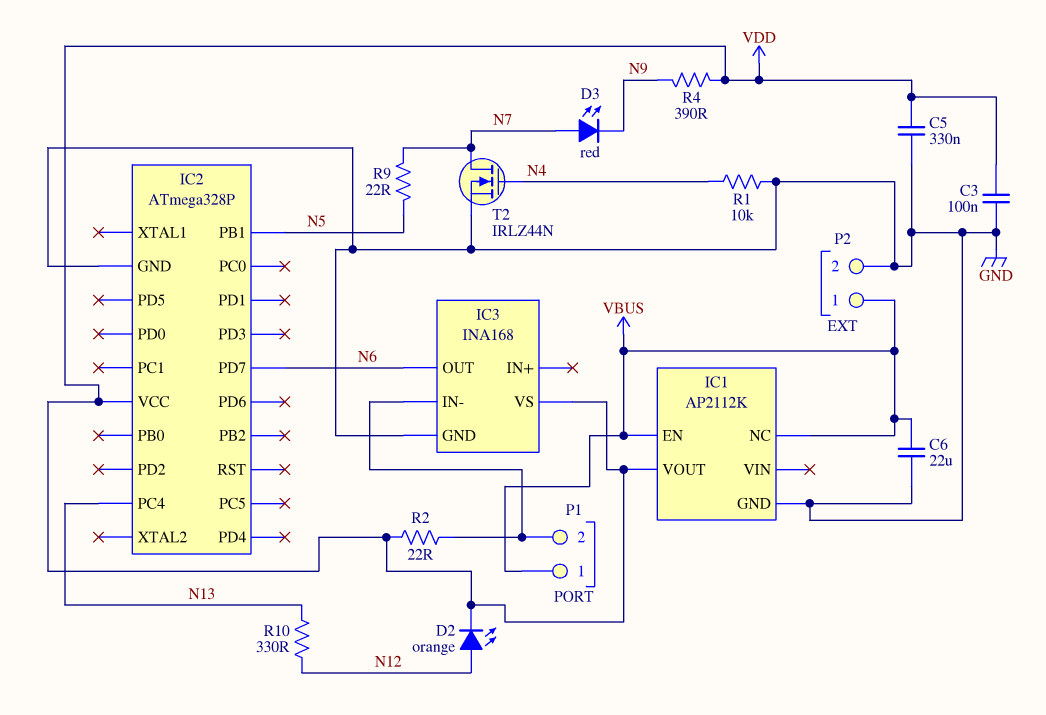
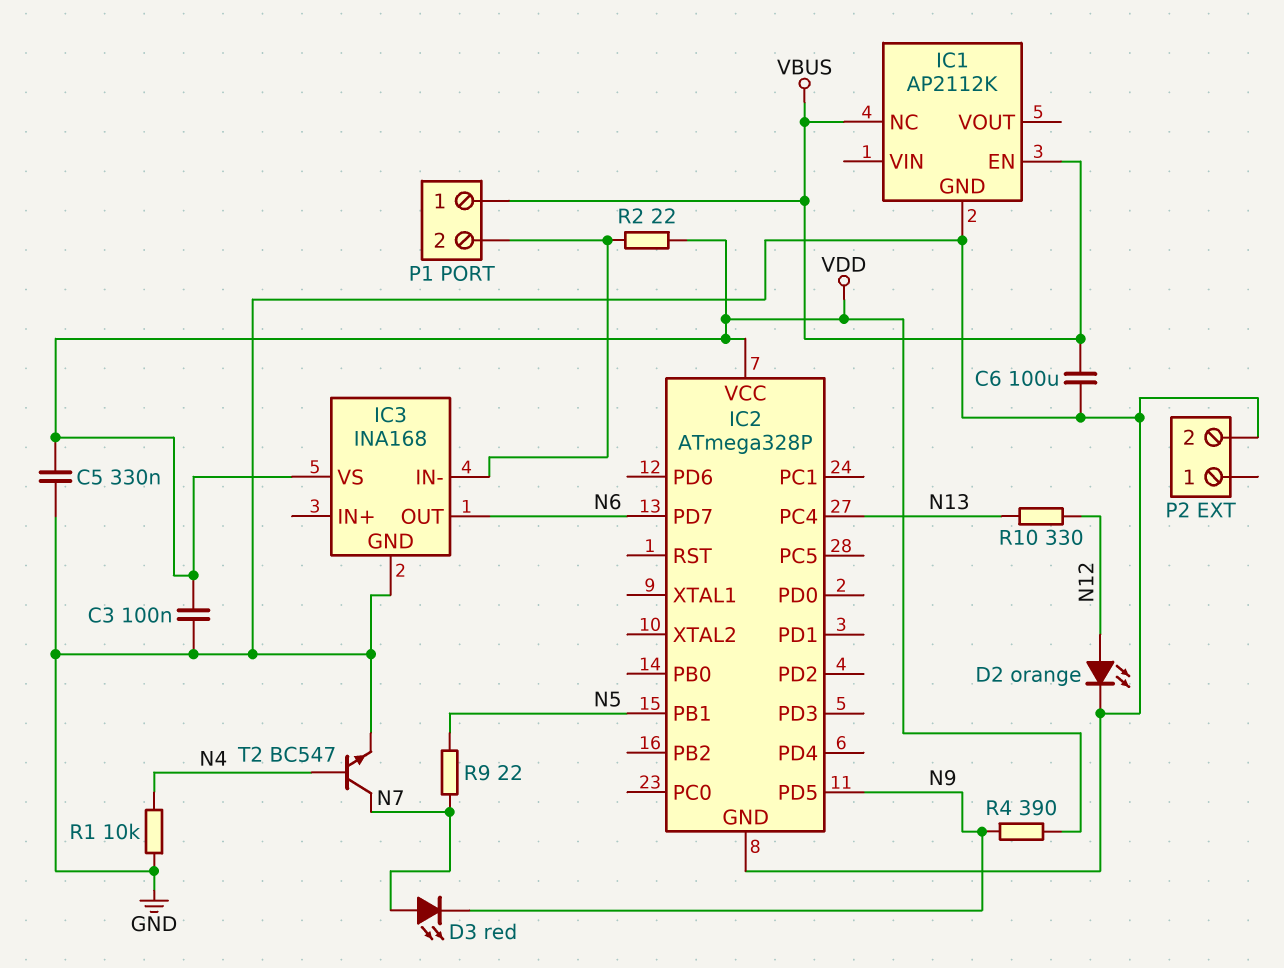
C6: 22uF (GND, VBUS) -> 100uF (GND, VBUS)
D2: LED orange (A N12, K VDD) -> LED orange (A N12, K GND)
IC1 pin VOUT: VDD -> none
IC2 pin PD5: none -> N9
P2 pin 1: VBUS -> none
T2: NMOS IRLZ44N (G N4, D N7, S GND) -> NPN BC547 (B N4, C N7, E GND)

